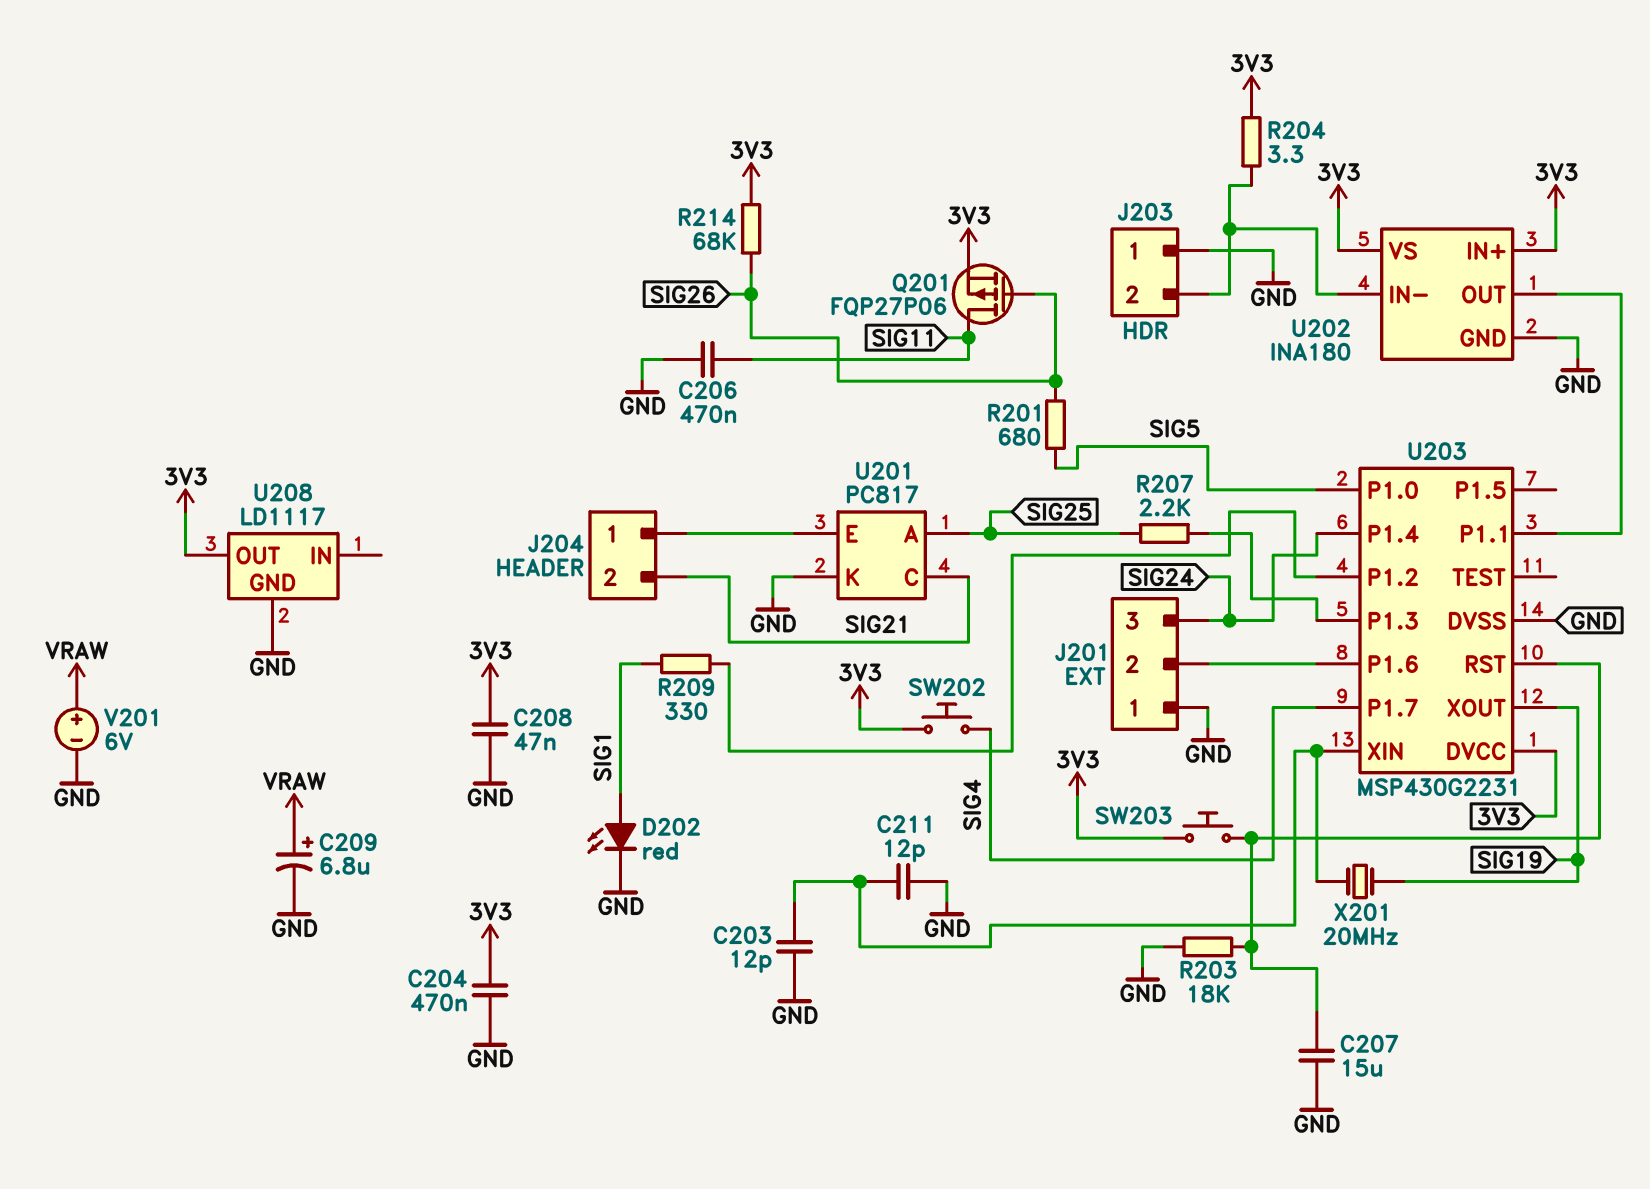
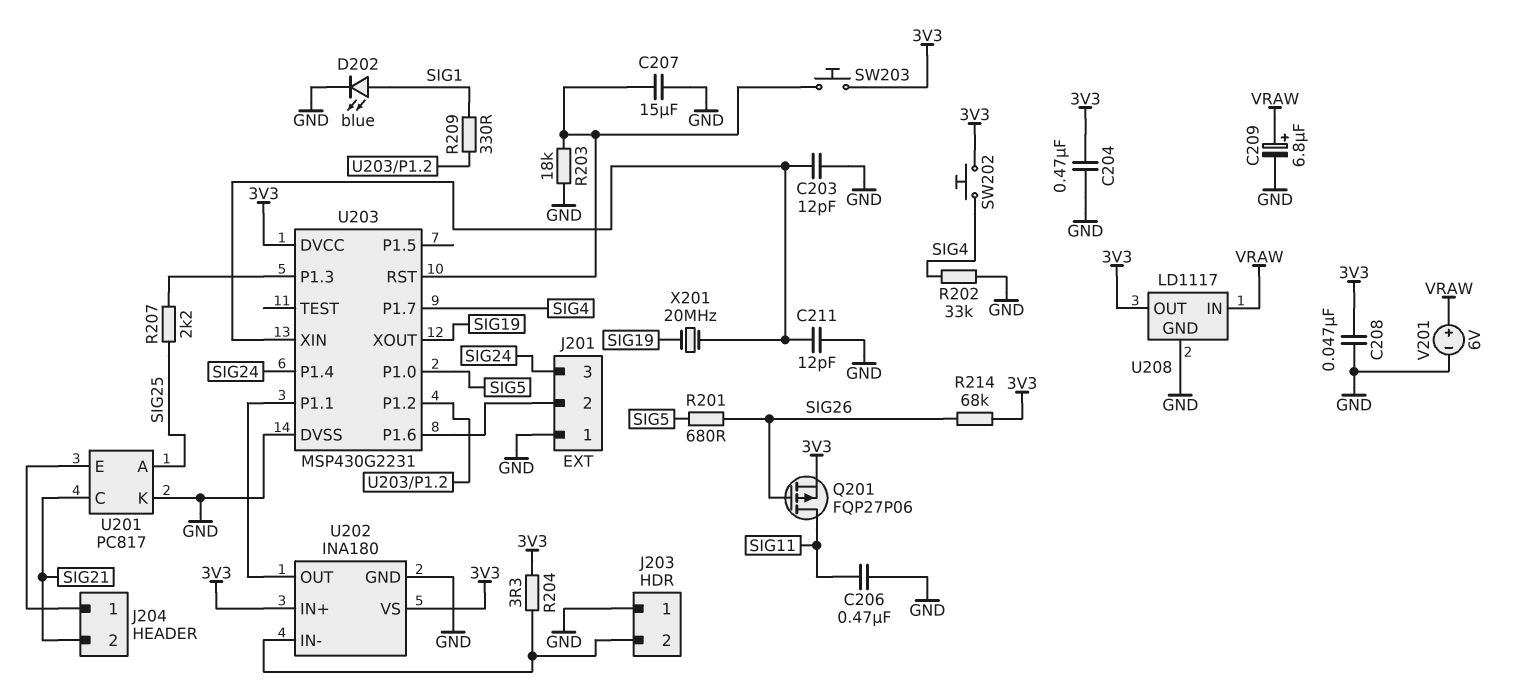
D202: LED red (A SIG1, K GND) -> LED blue (A SIG1, K GND)
R202: none -> 33k (GND, SIG4)
U208 pin IN: none -> VRAW

